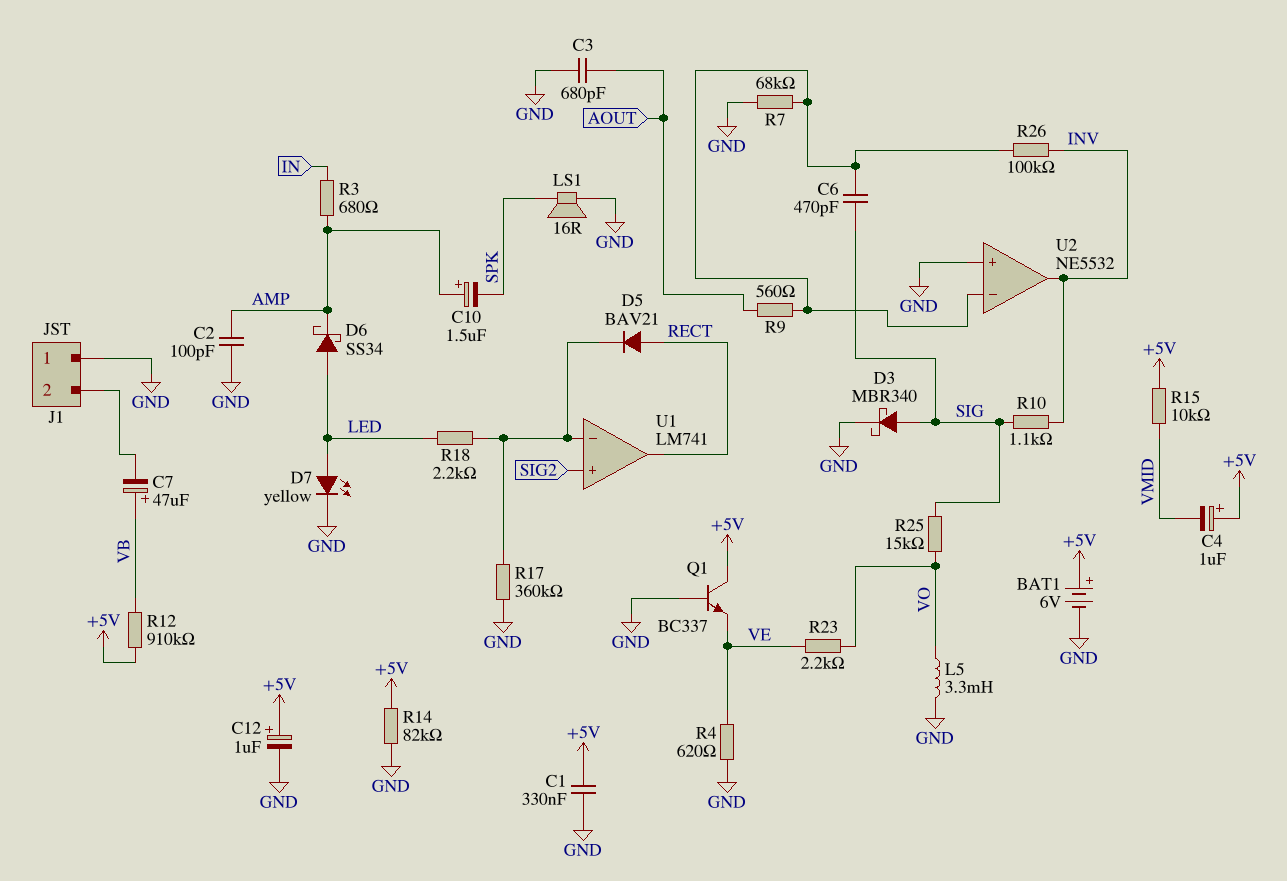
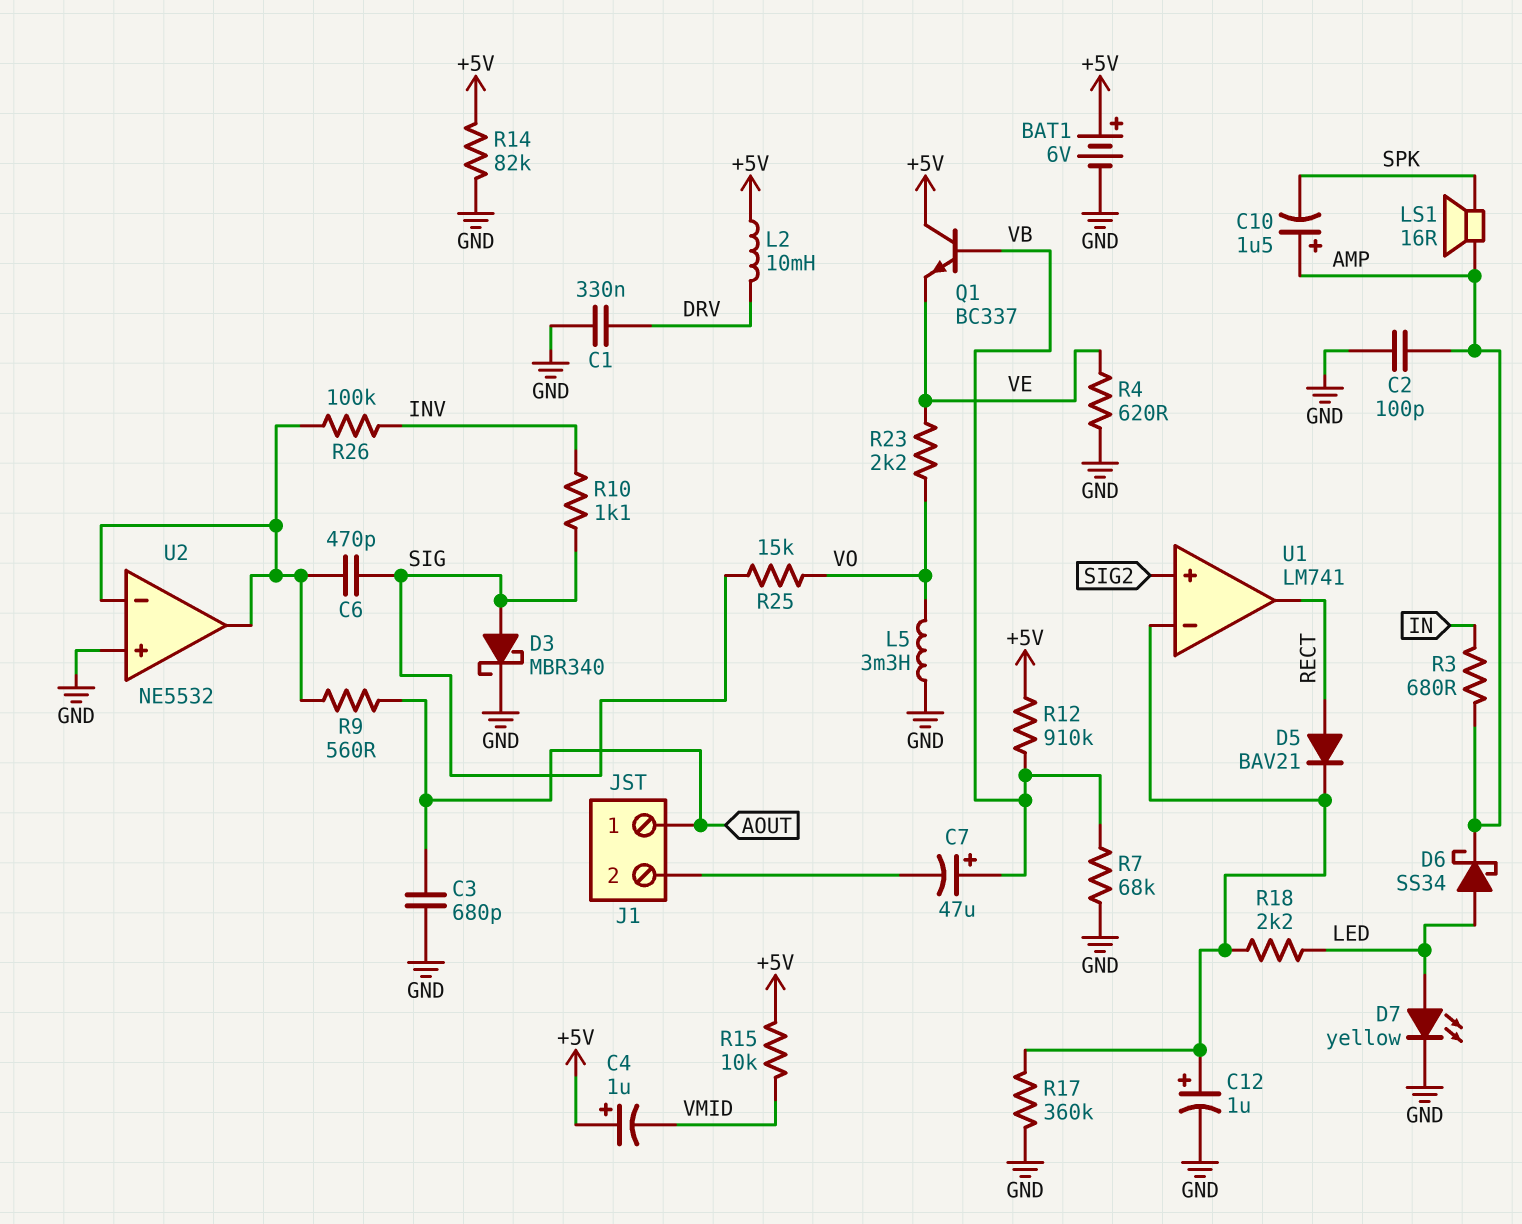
C1: 330nF (+5V, GND) -> 330nF (DRV, GND)
C12: 1uF (plus +5V, minus GND) -> 1uF (plus U1/in-, minus GND)
J1 pin 1: GND -> AOUT
L2: none -> 10mH (+5V, DRV)
LS1: speaker 16R (GND, SPK) -> speaker 16R (AMP, SPK)
Q1: NPN BC337 (B GND, C +5V, E VE) -> NPN BC337 (B VB, C +5V, E VE)
R7: 68k (GND, U2/in-) -> 68k (GND, VB)
U2 pin out: INV -> U2/in-

